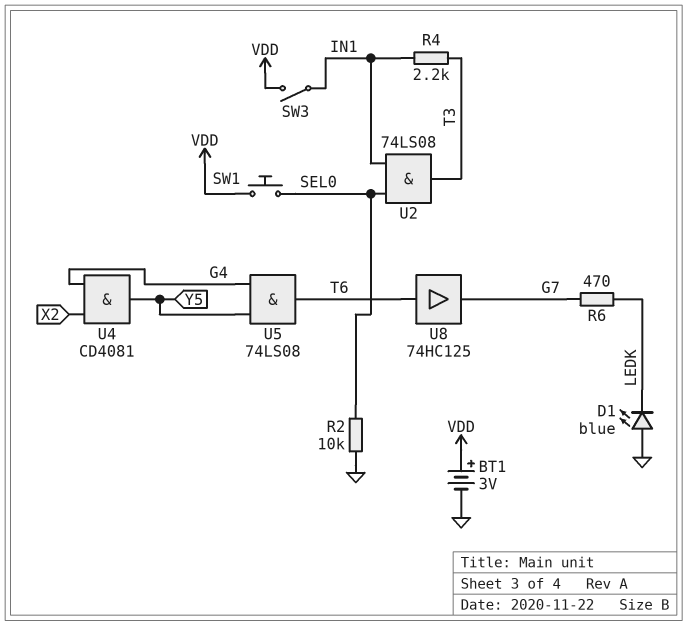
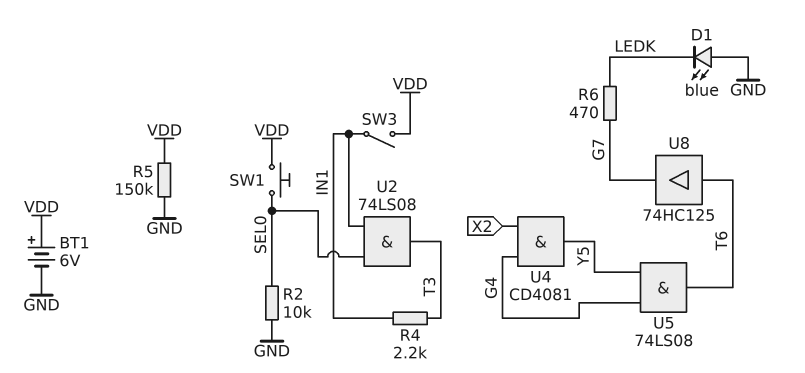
BT1: 3V (plus VDD, minus GND) -> 6V (plus VDD, minus GND)
R5: none -> 150k (GND, VDD)

